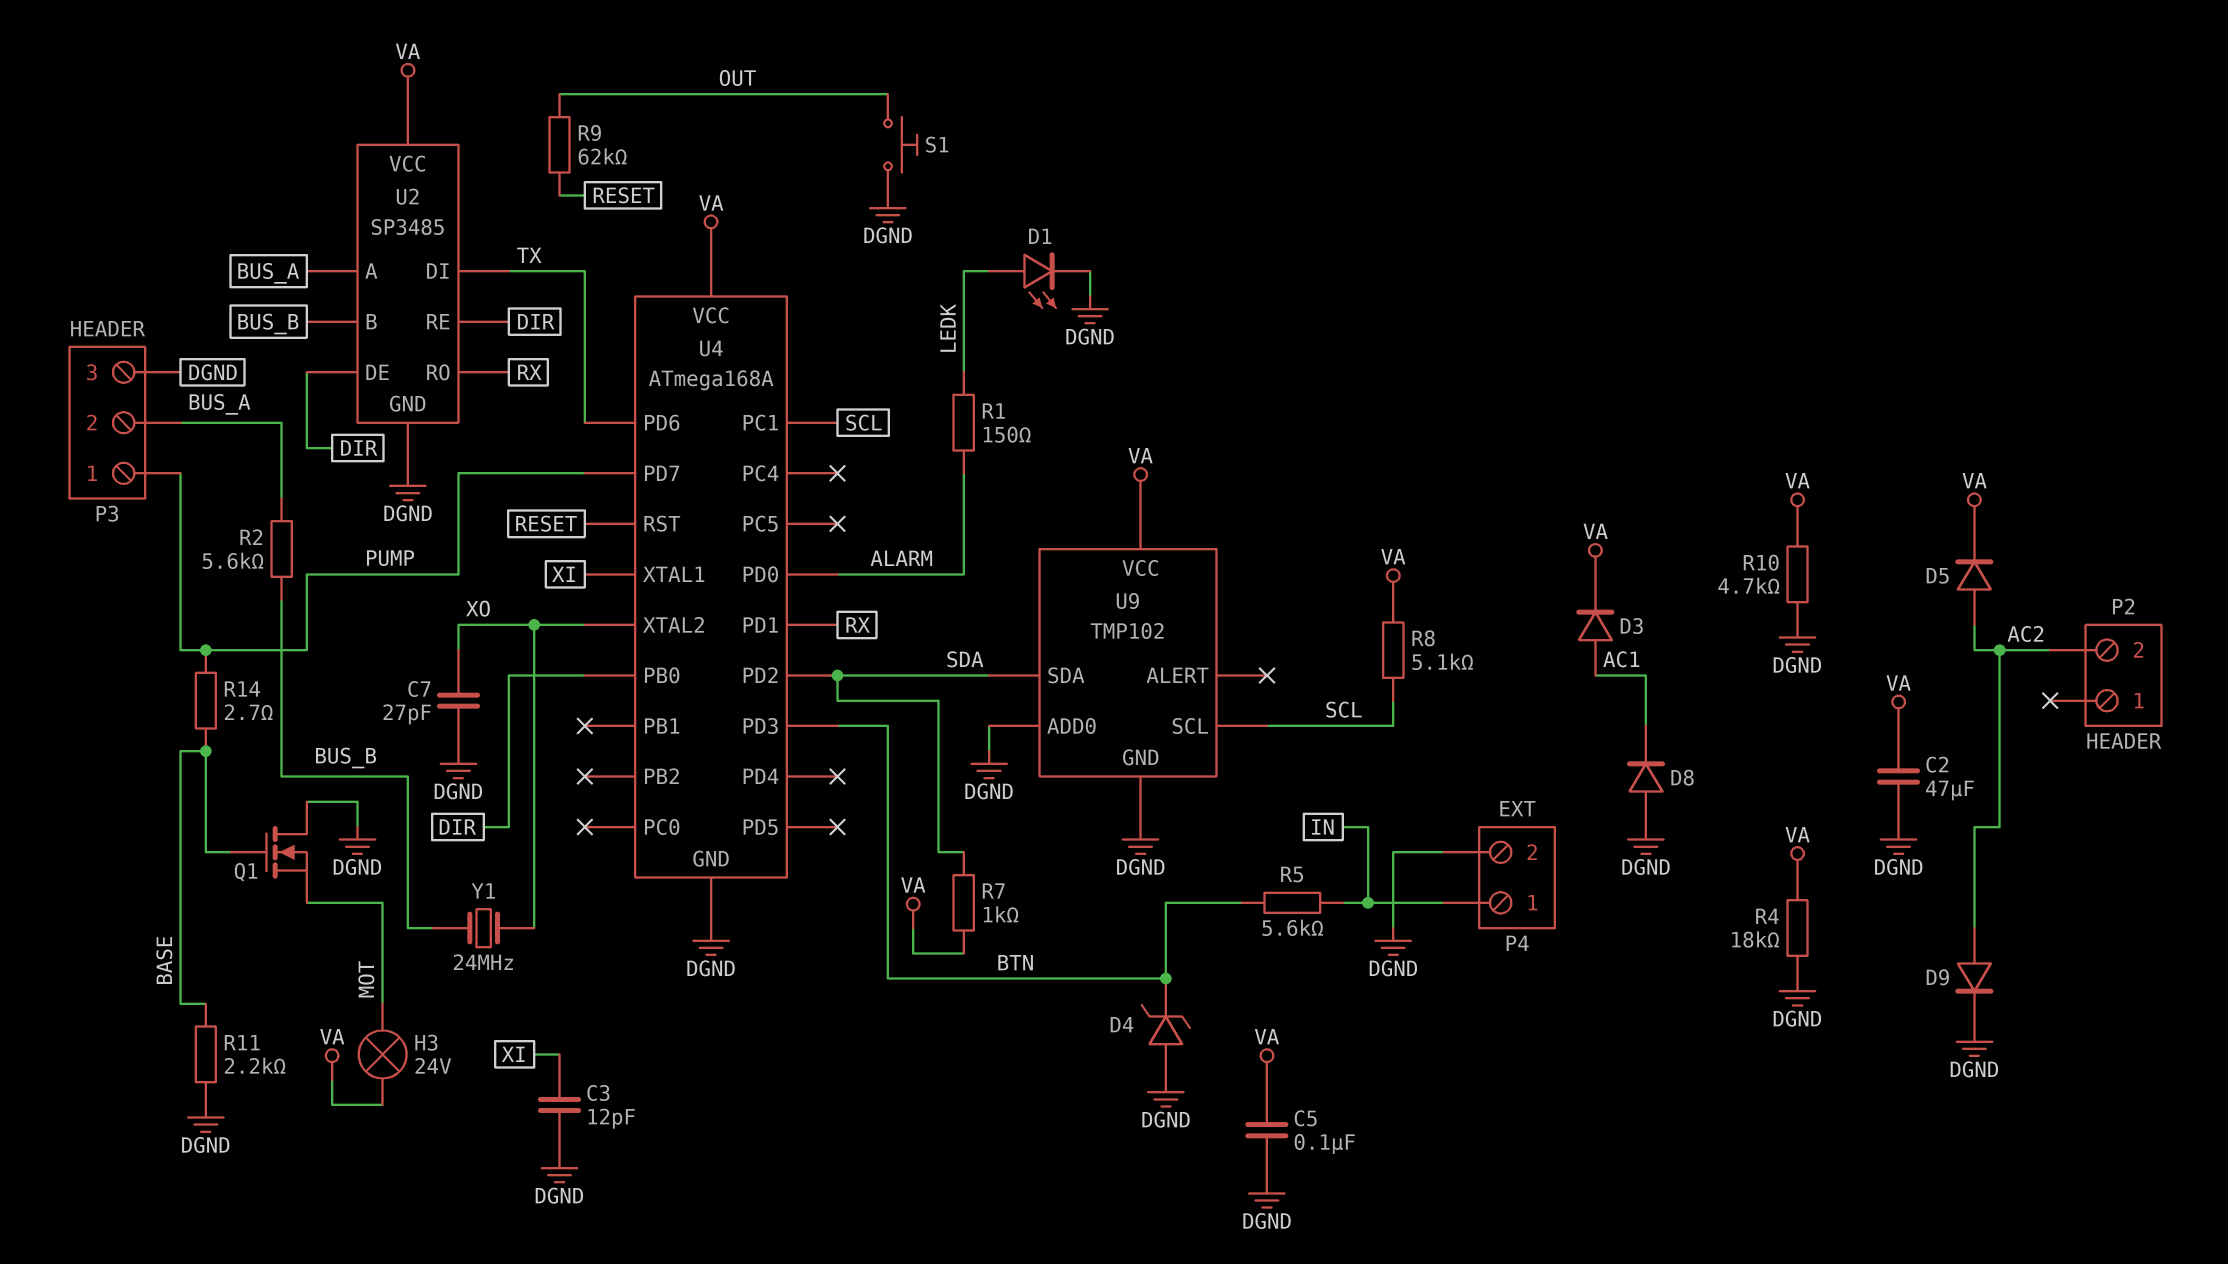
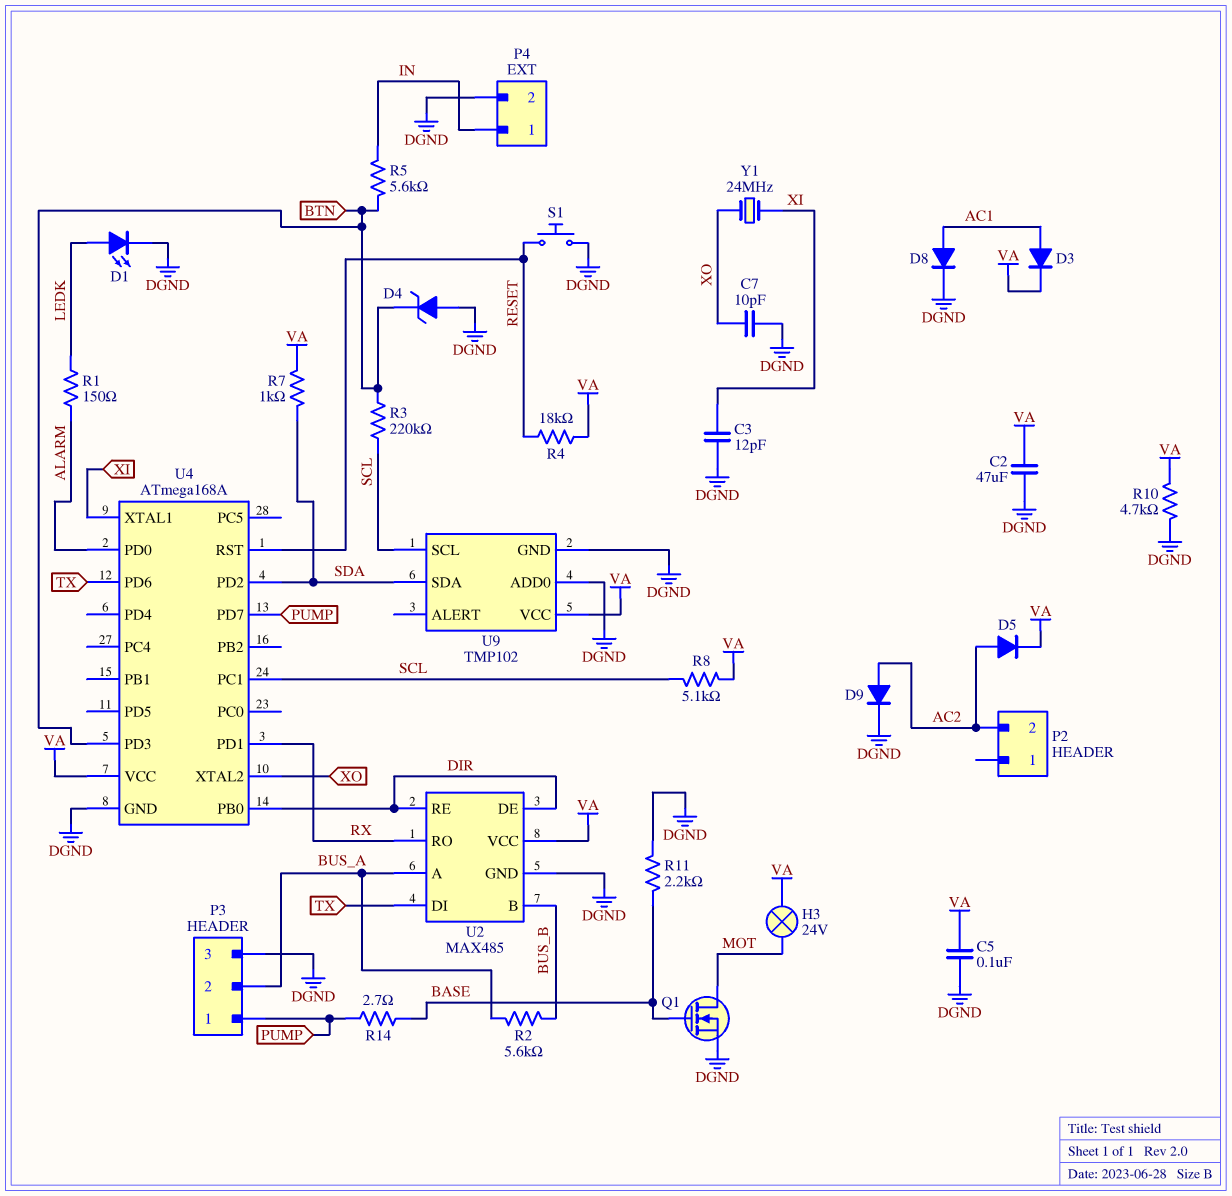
C7: 27pF (DGND, XO) -> 10pF (DGND, XO)
D8: diode (A DGND, K AC1) -> diode (A AC1, K DGND)
Q1: NMOS (G BASE, D DGND, S MOT) -> NMOS (G BASE, D MOT, S DGND)
R3: none -> 220k (BTN, SCL)
R4: 18k (DGND, VA) -> 18k (RESET, VA)
R9: 62k (OUT, RESET) -> none
S1: button (DGND, OUT) -> button (DGND, RESET)
U2: SP3485 -> MAX485
Y1: 24MHz (BUS_B, XO) -> 24MHz (XI, XO)

